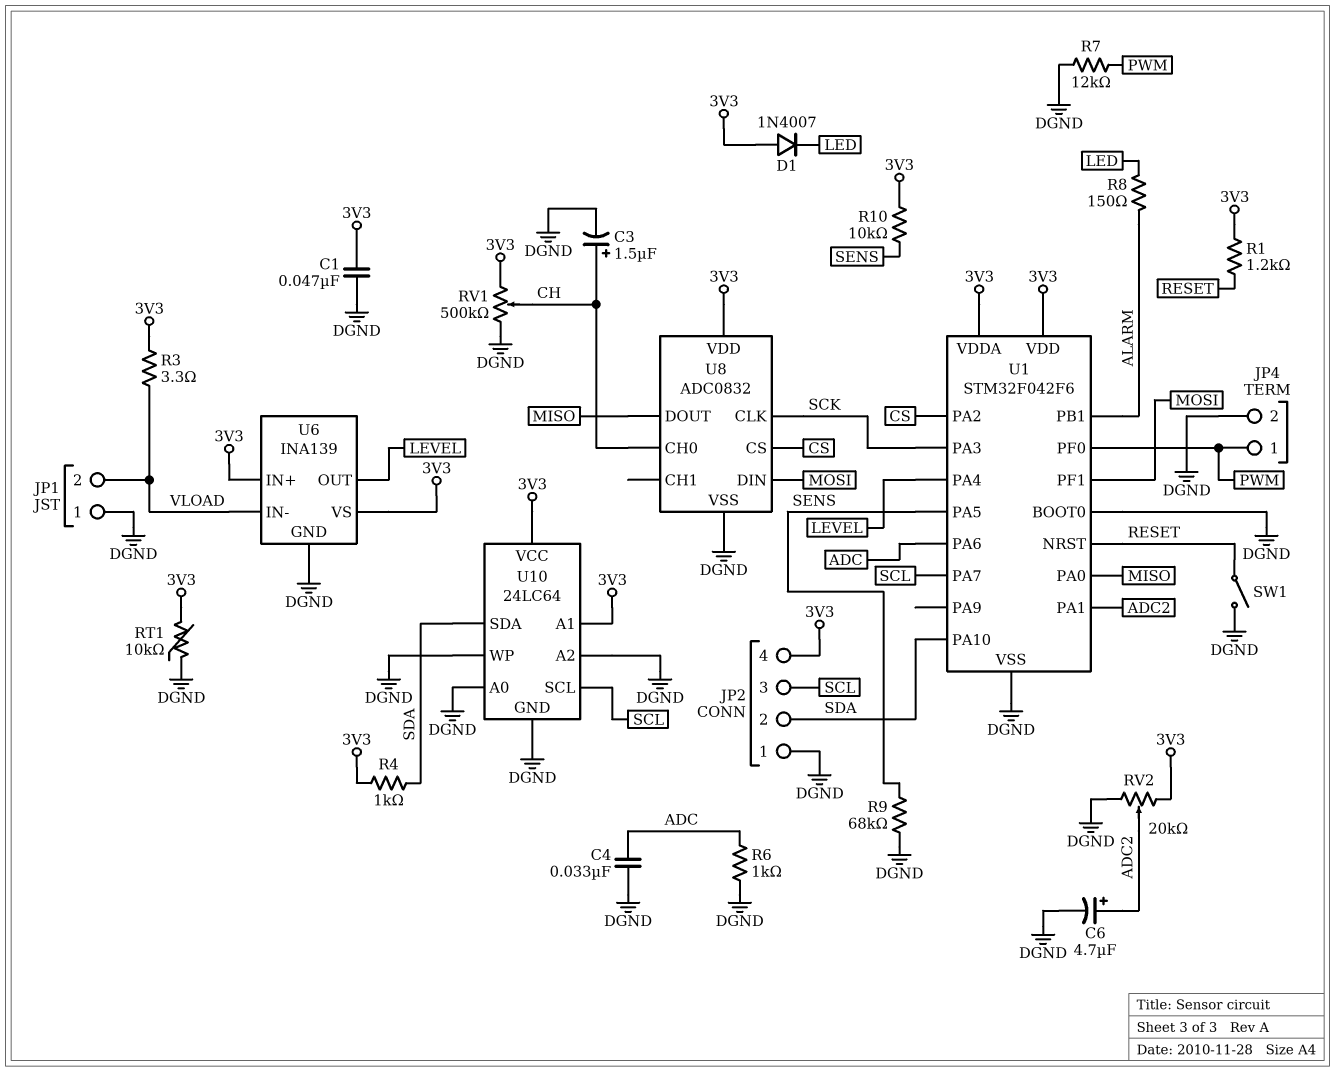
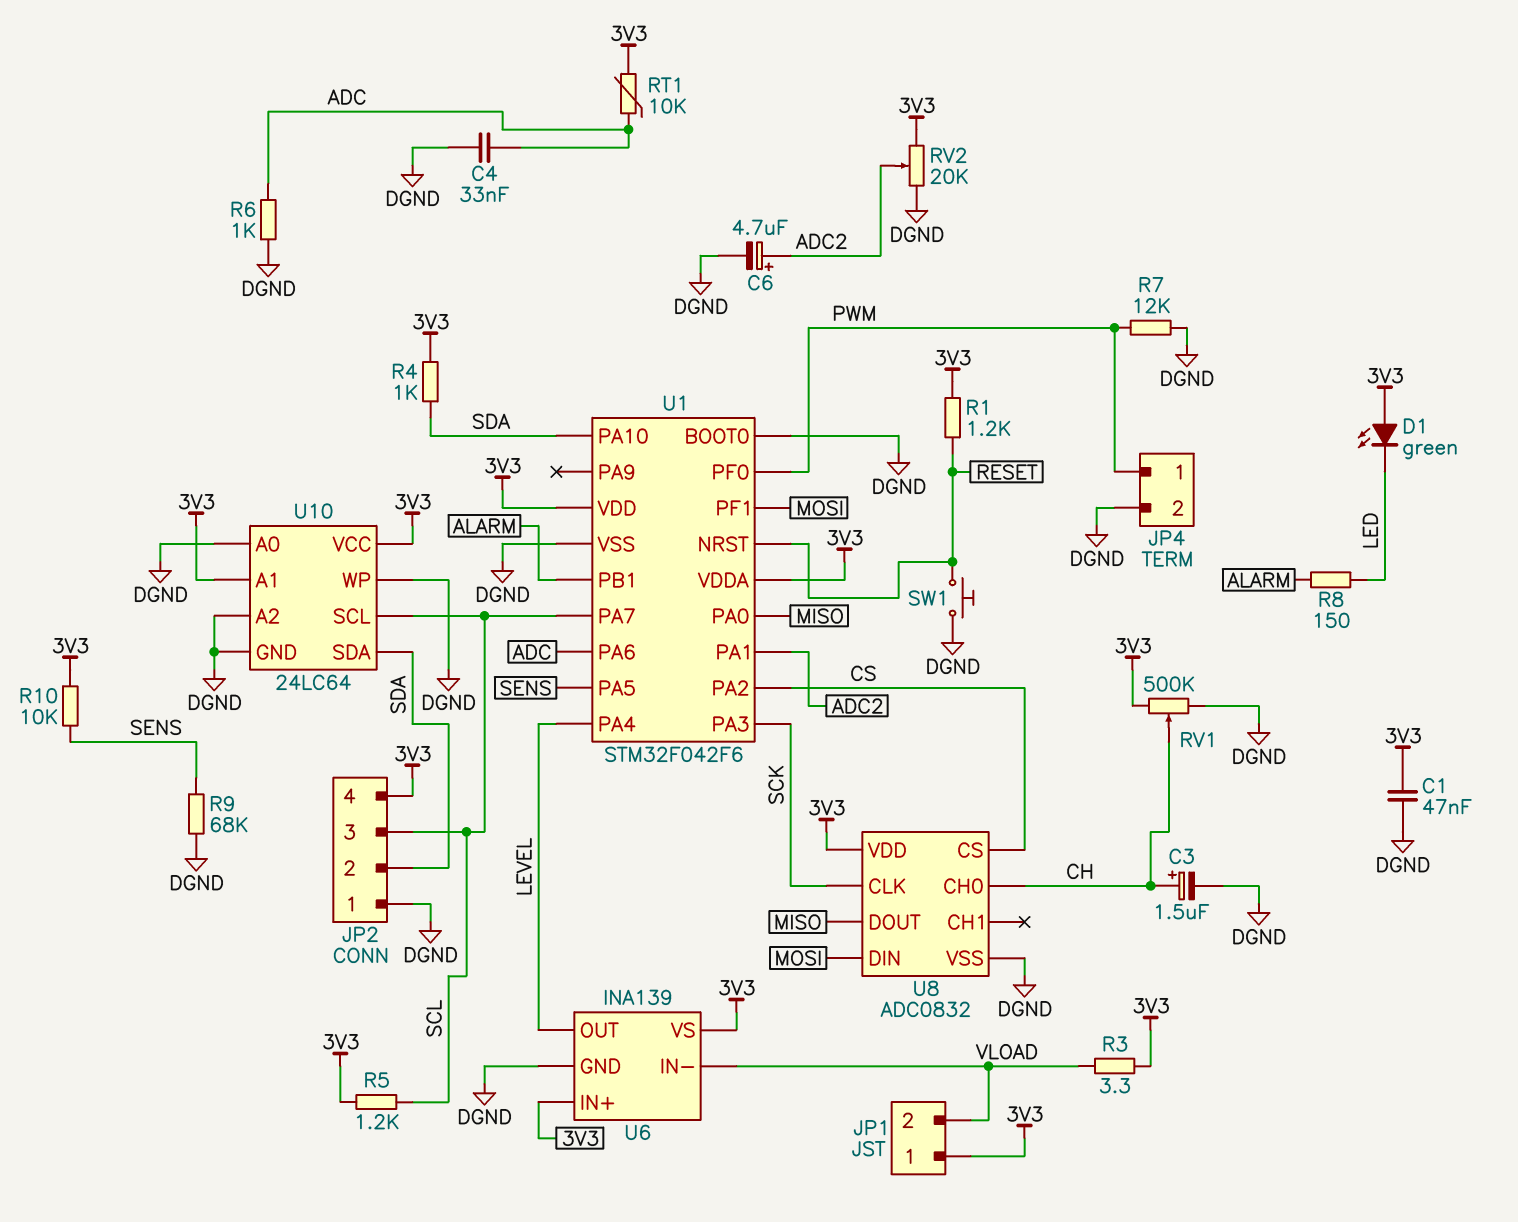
D1: diode 1N4007 (A 3V3, K LED) -> LED green (A 3V3, K LED)
JP1 pin 1: DGND -> 3V3
R5: none -> 1.2k (3V3, SCL)
RT1: 10k (3V3, DGND) -> 10k (3V3, ADC)
SW1: switch (DGND, RESET) -> button (DGND, RESET)

